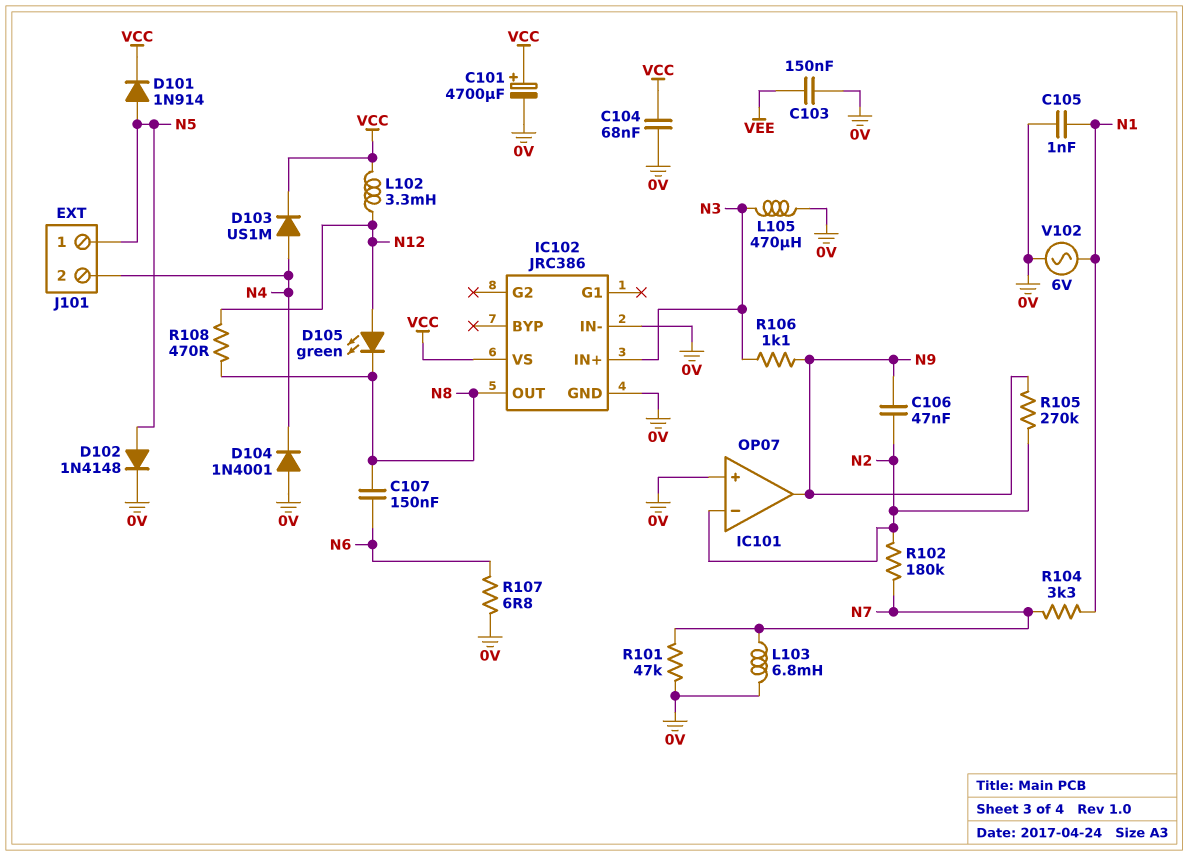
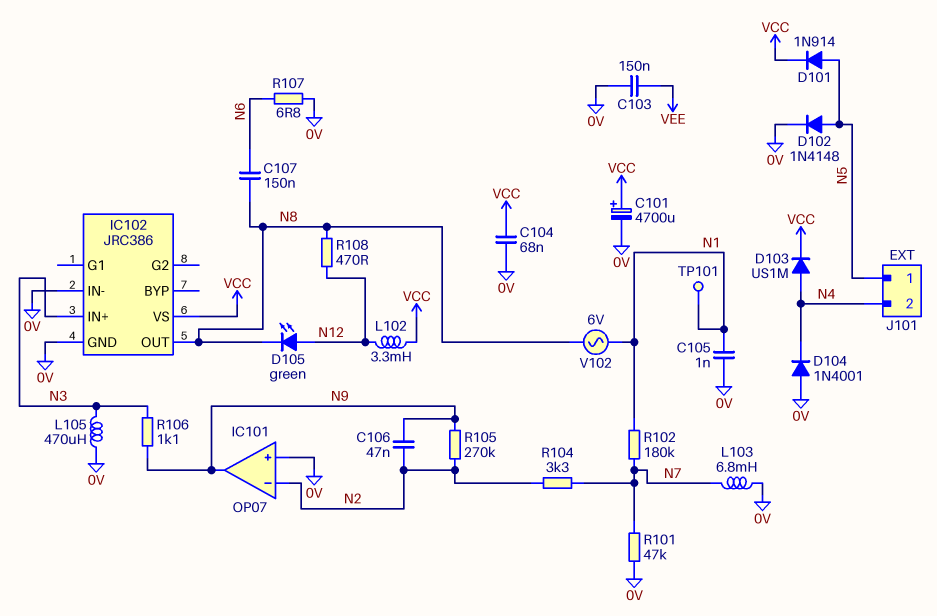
R102: 180k (N2, N7) -> 180k (N1, N7)
R104: 3.3k (N1, N7) -> 3.3k (N2, N7)
TP101: none -> test point (N1)
V102: AC 6V (0V, N1) -> AC 6V (N1, N8)

